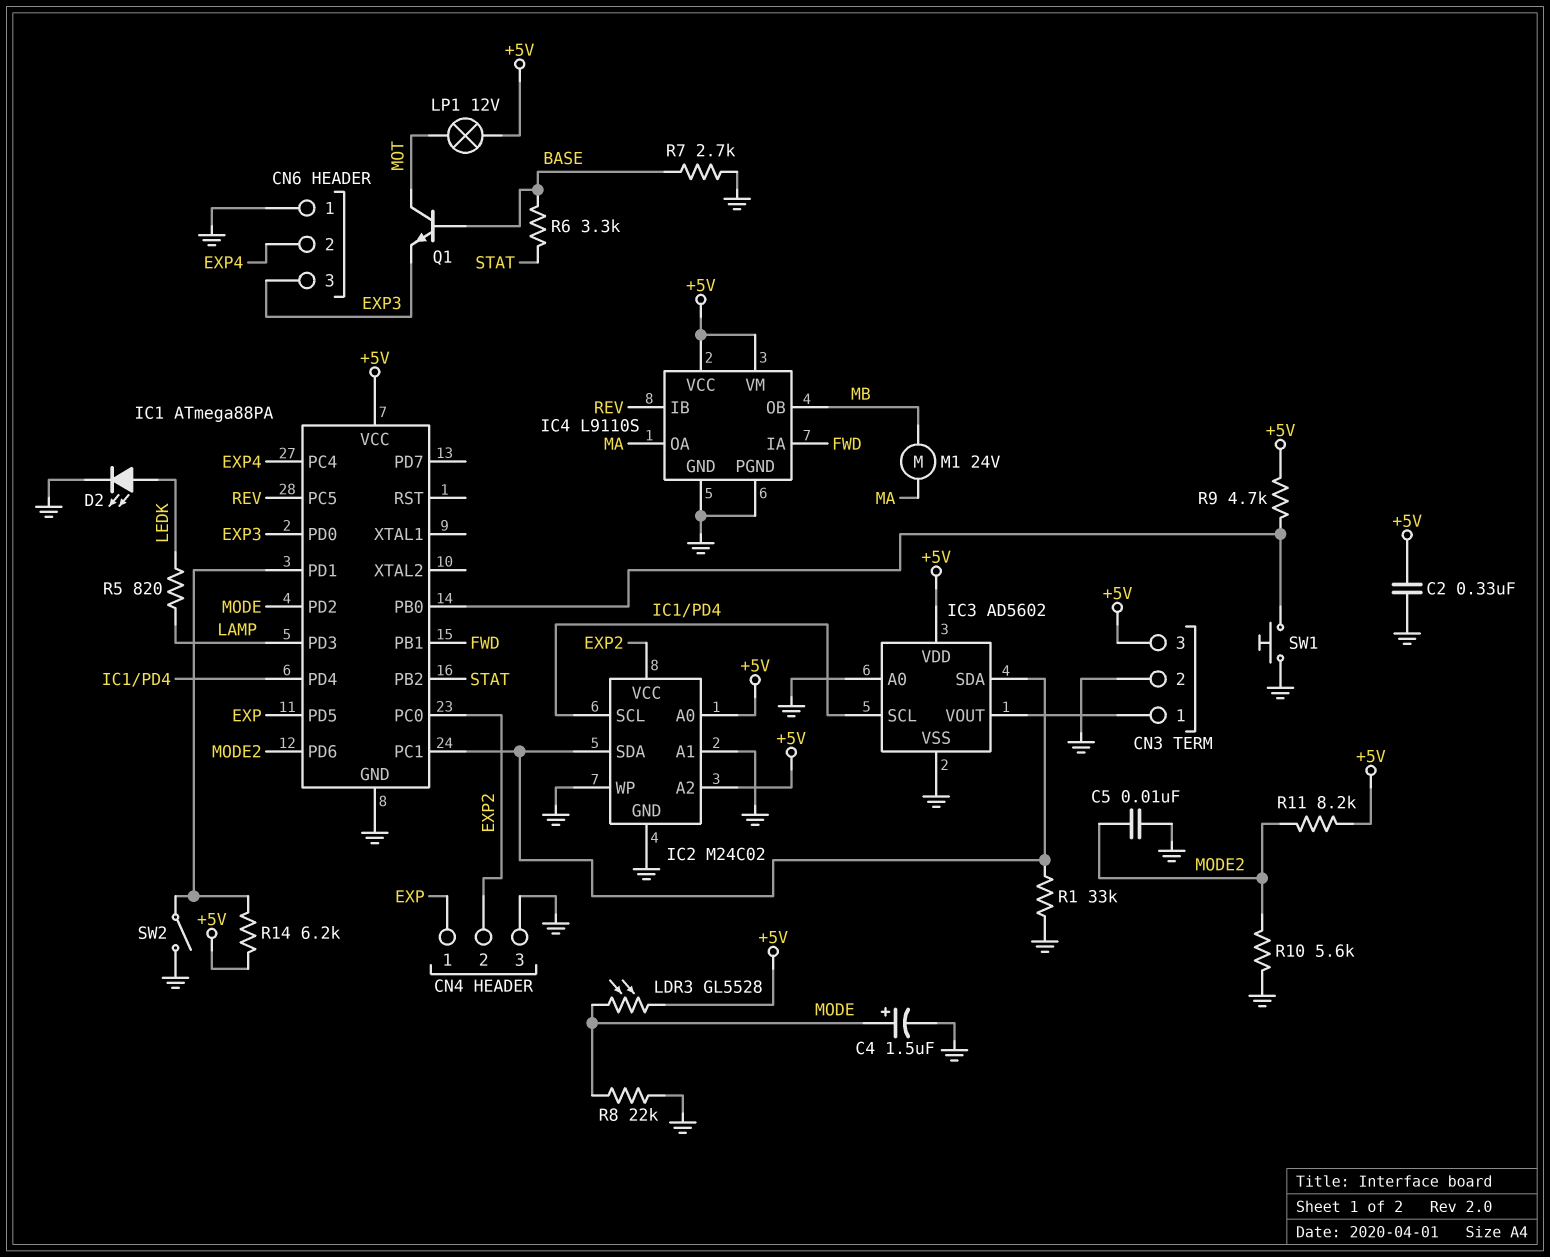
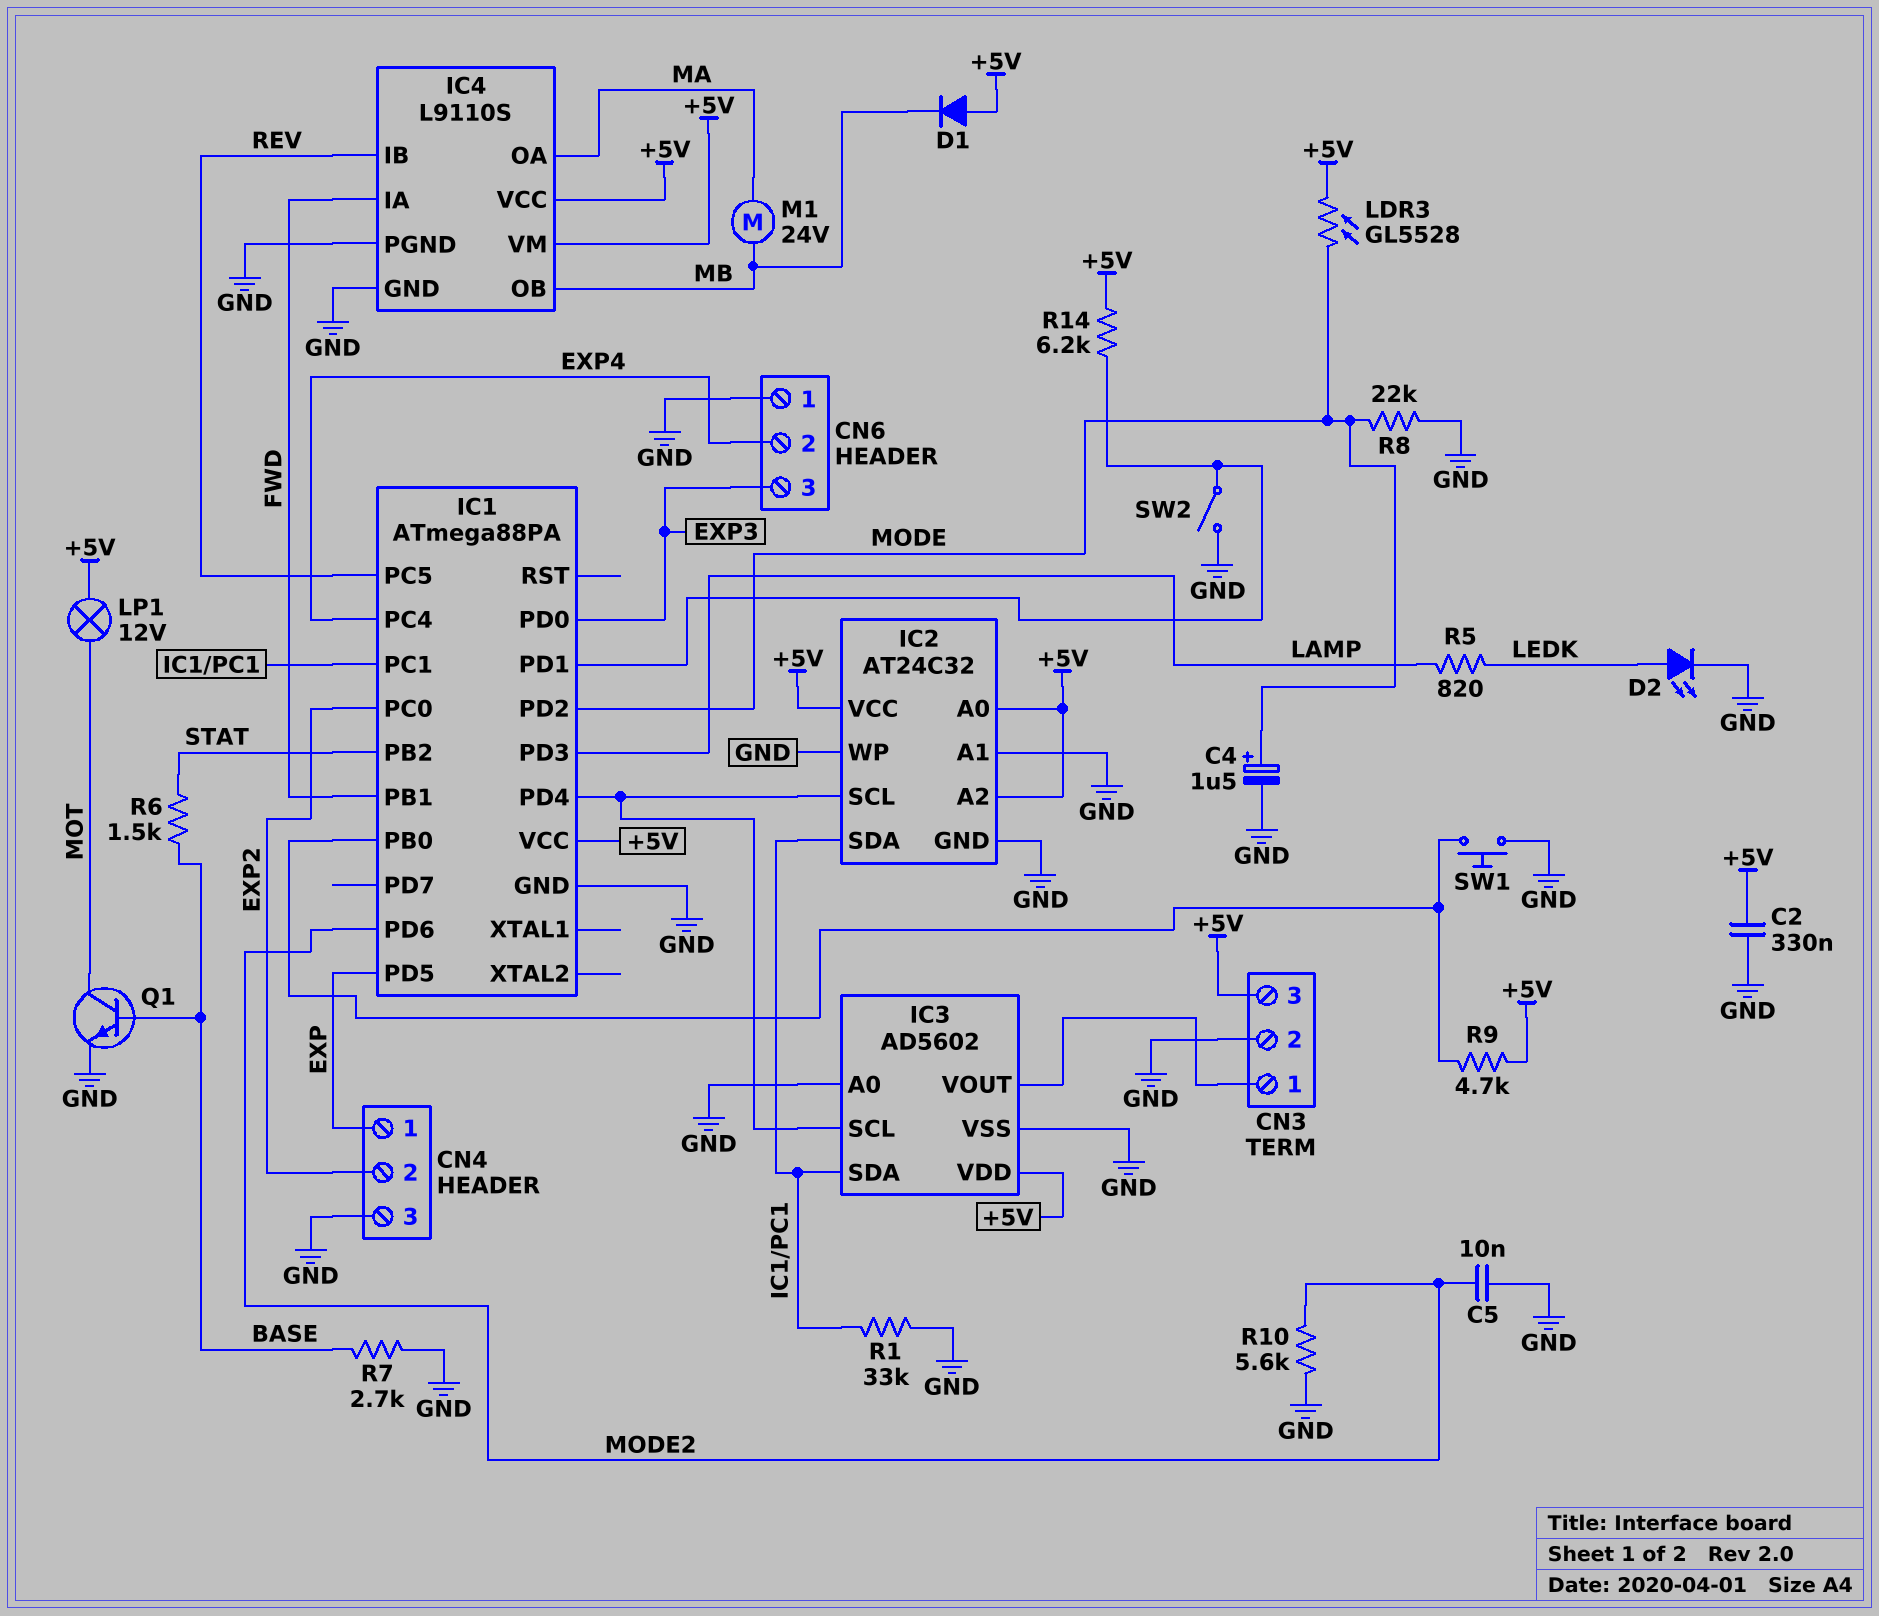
D1: none -> diode (A +5V, K MB)
IC2: M24C02 -> AT24C32
IC2 pin VCC: EXP2 -> +5V
Q1: NPN (B BASE, C MOT, E EXP3) -> NPN (B BASE, C MOT, E GND)
R6: 3.3k (BASE, STAT) -> 1.5k (BASE, STAT)
R11: 8.2k (+5V, MODE2) -> none

